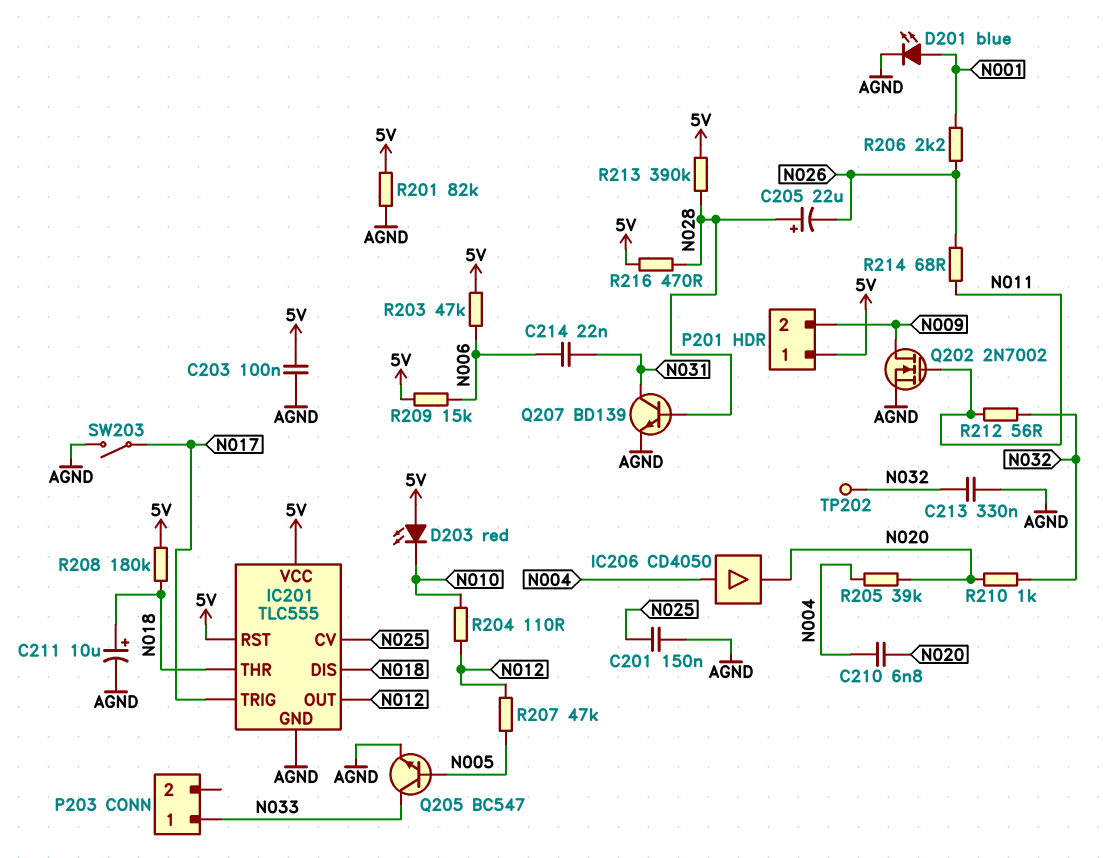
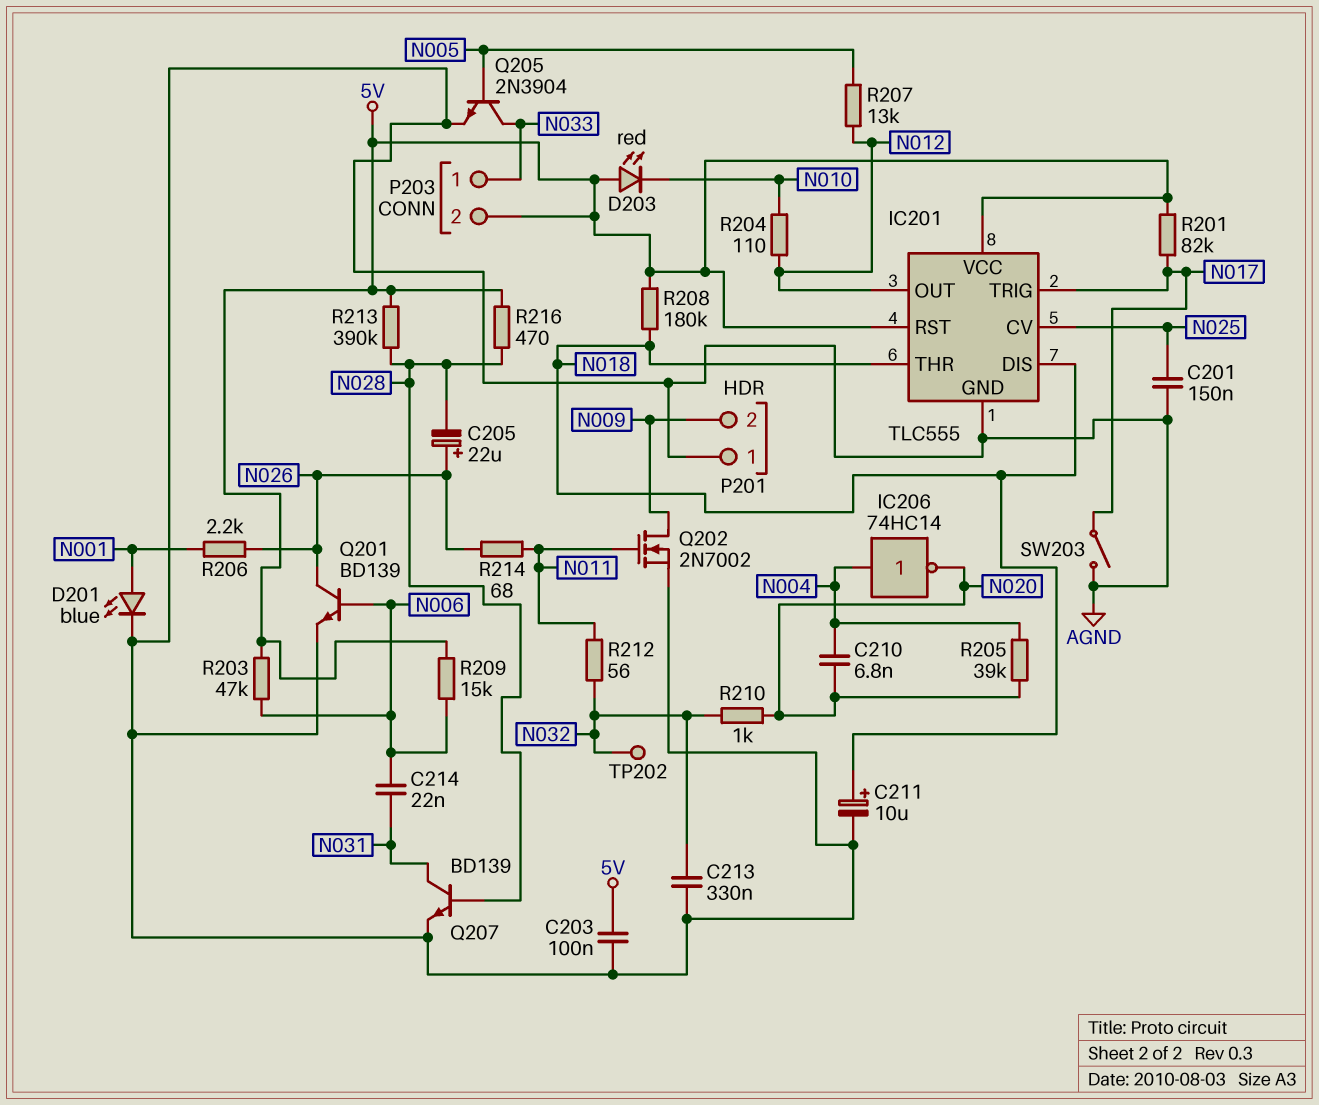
C205: 22uF (plus N028, minus N026) -> 22uF (plus N026, minus N028)
IC206: buffer CD4050 (in N004, out N020) -> NOT 74HC14 (in N004, out N020)
P201 pin 1: 5V -> AGND
P203 pin 2: none -> 5V
Q201: none -> NPN BD139 (B N006, C N026, E AGND)
Q205: NPN BC547 (B N005, C N033, E AGND) -> NPN 2N3904 (B N005, C N033, E AGND)
R201: 82k (5V, AGND) -> 82k (5V, N017)
R207: 47k (N005, N012) -> 13k (N005, N012)

